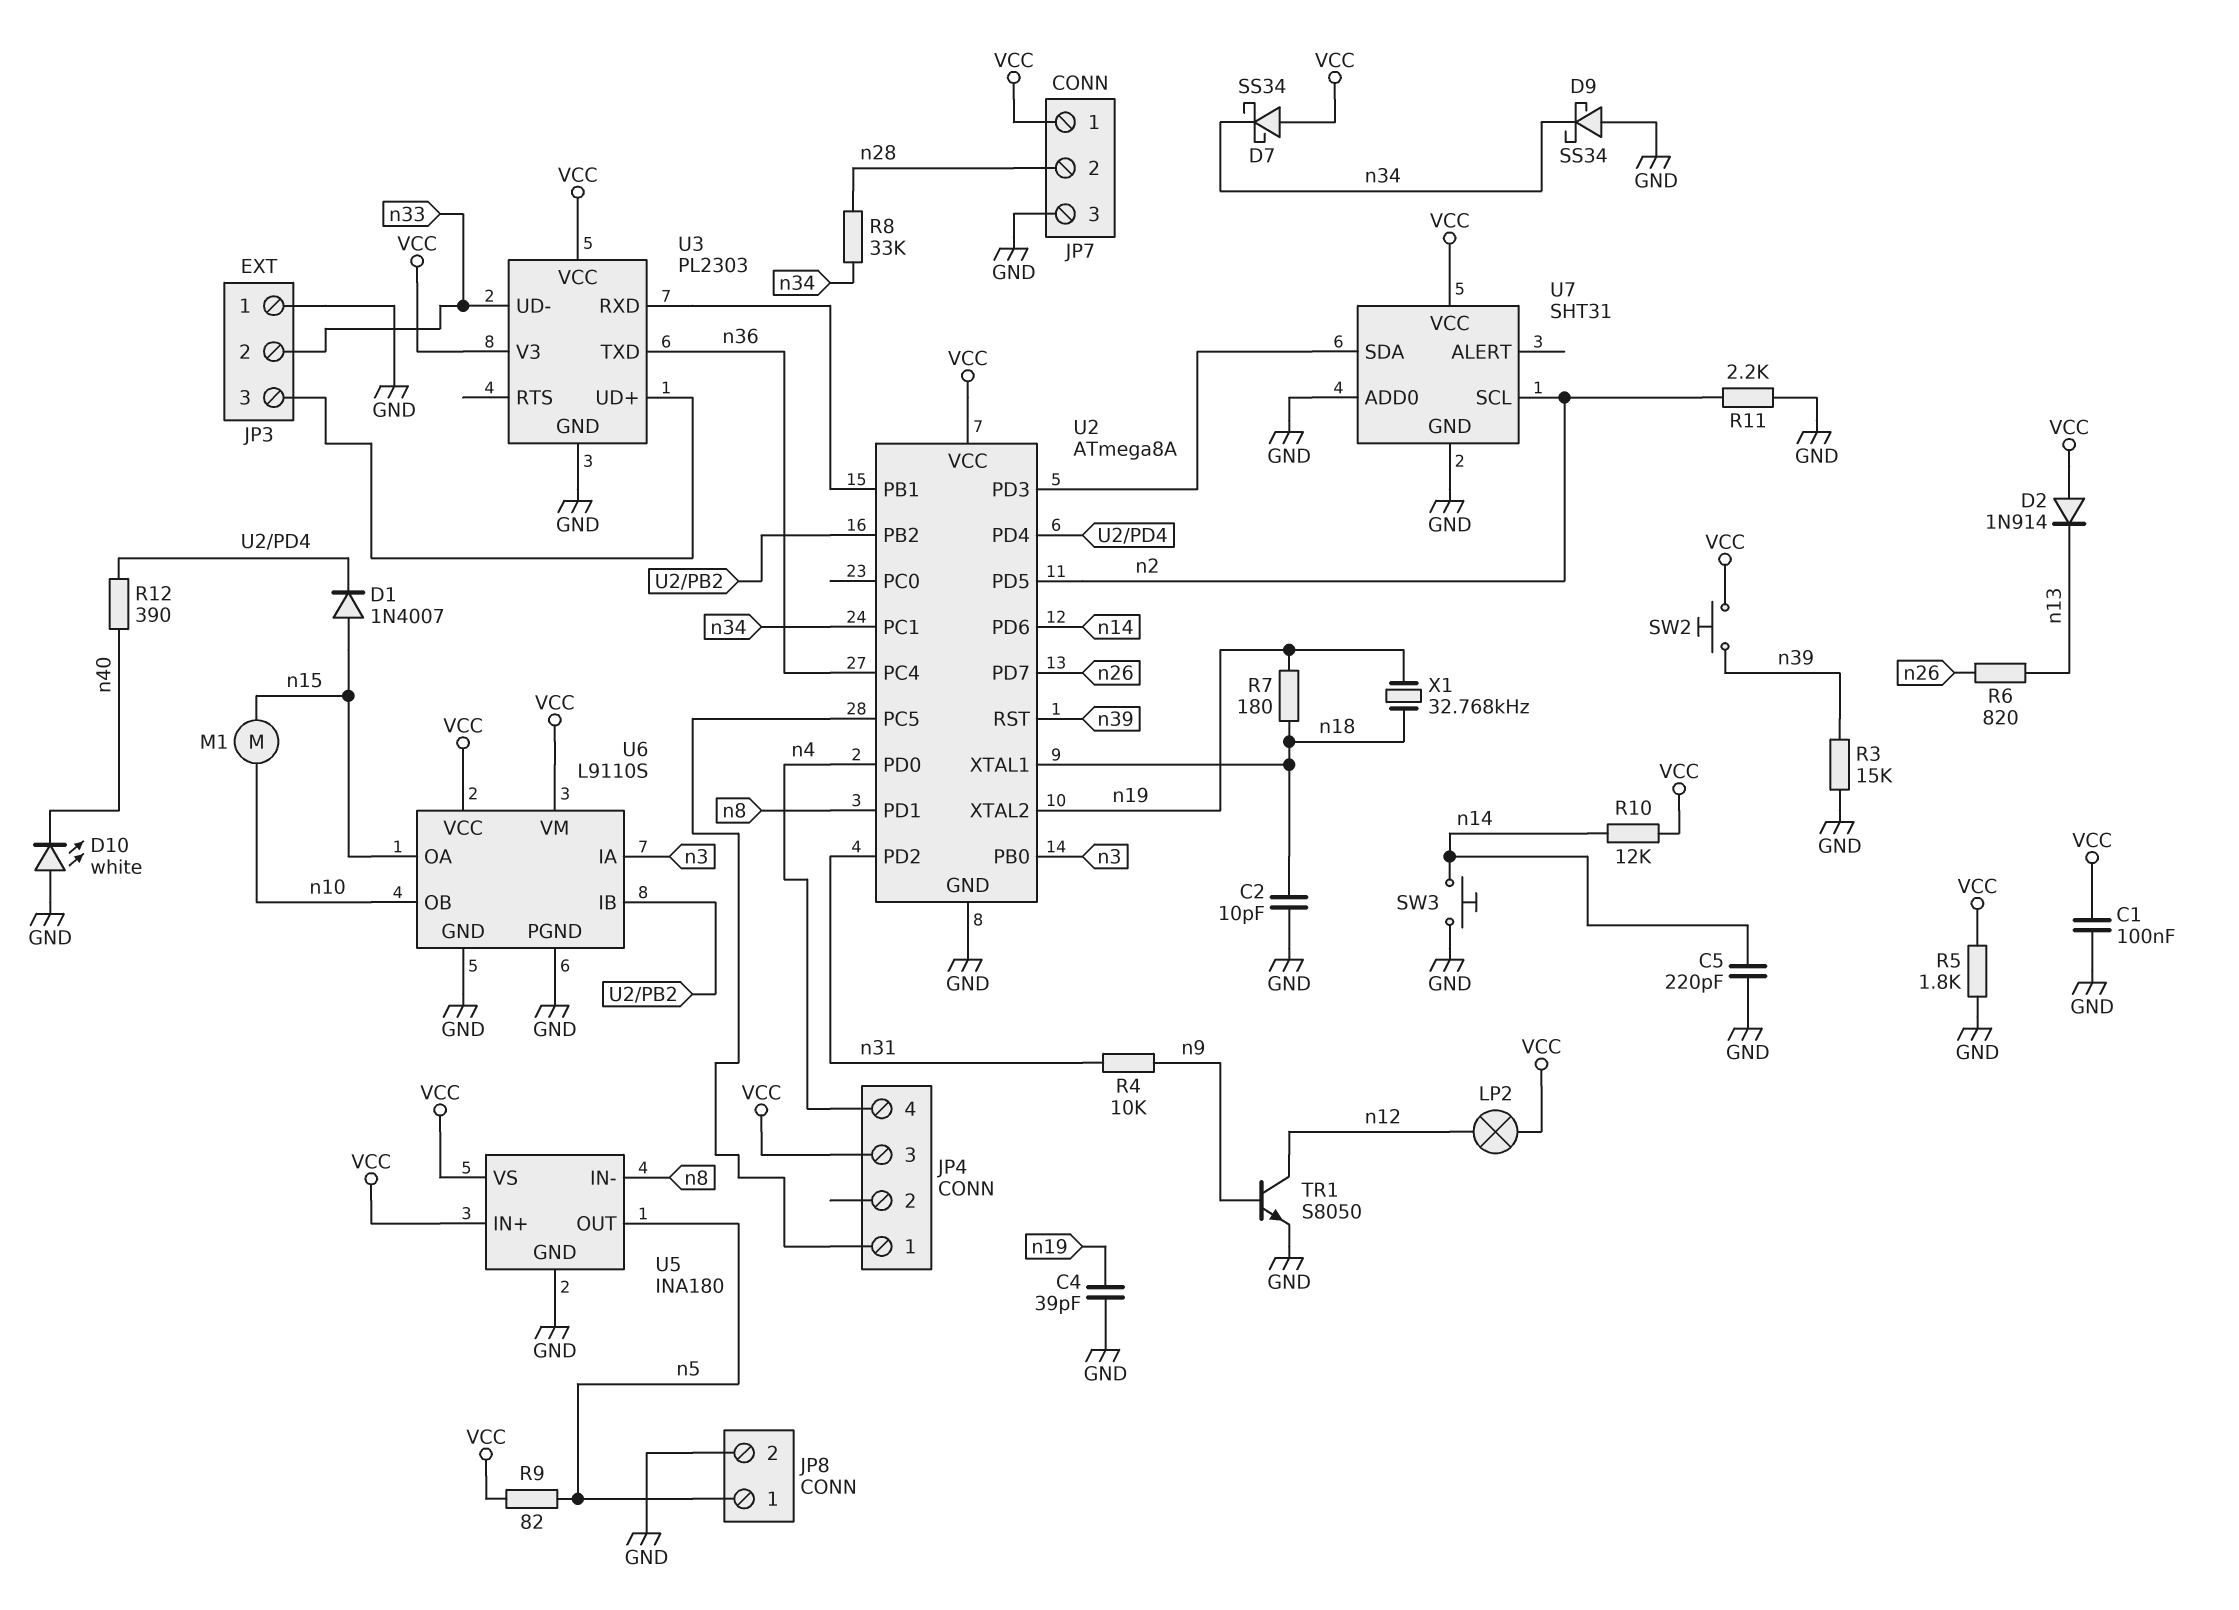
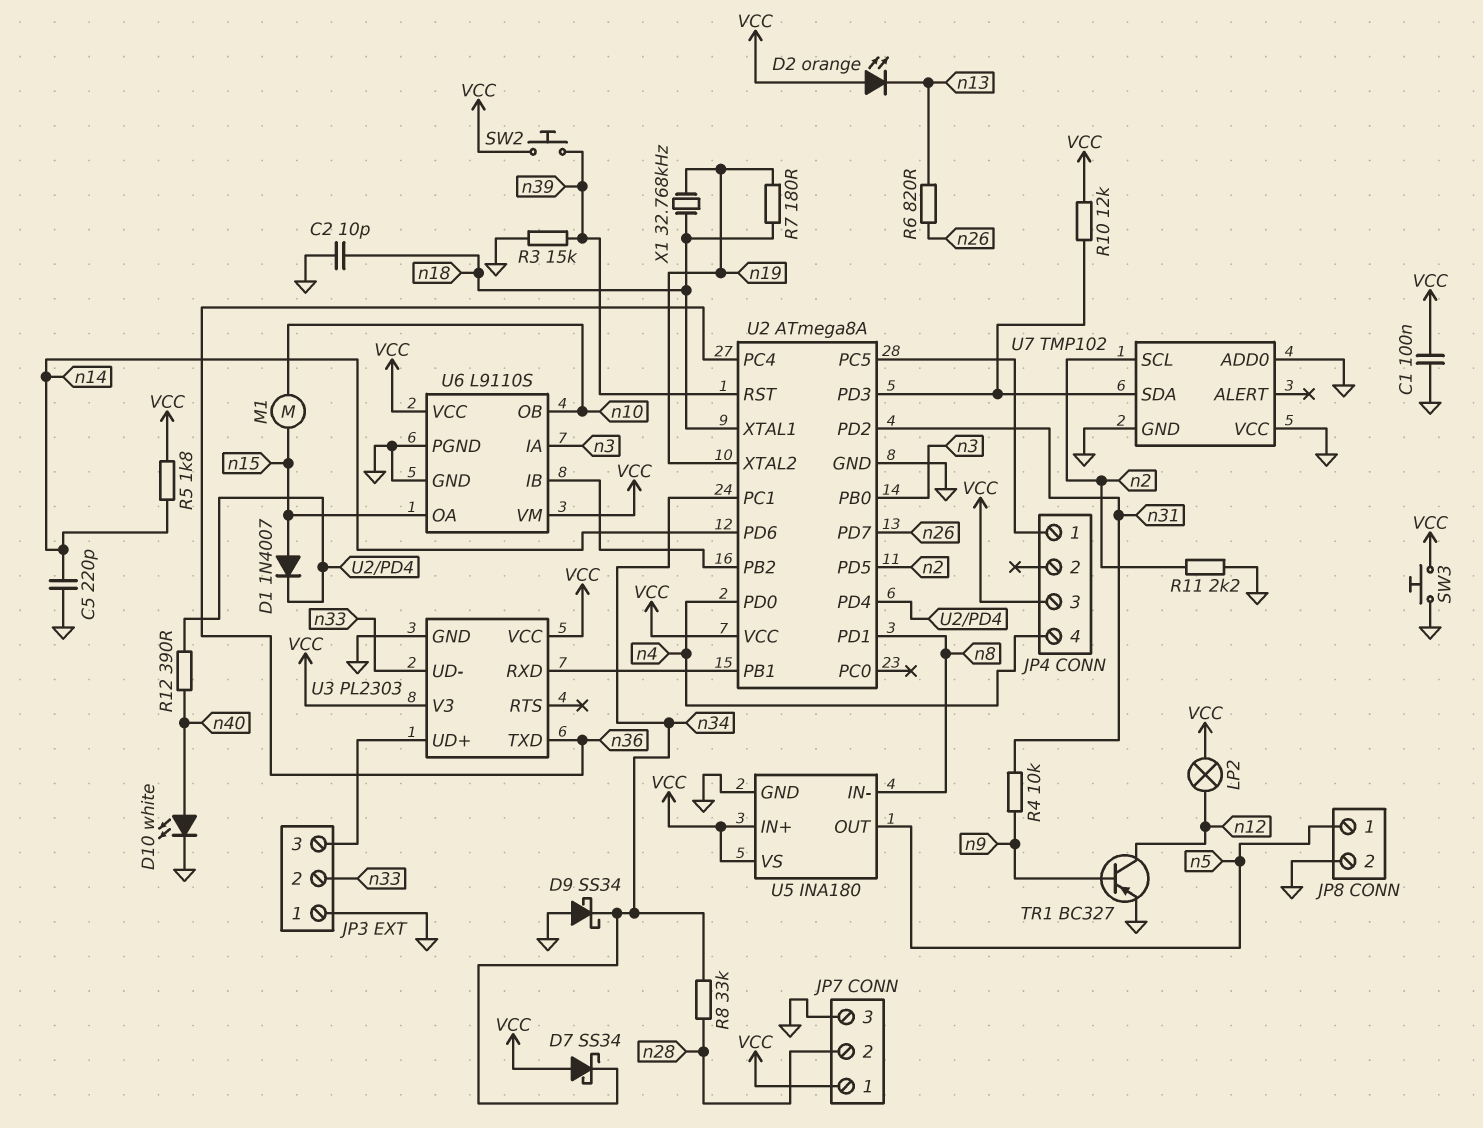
C4: 39pF (GND, n19) -> none
D2: diode 1N914 (A VCC, K n13) -> LED orange (A VCC, K n13)
D10: LED white (A GND, K n40) -> LED white (A n40, K GND)
R5: 1.8k (GND, VCC) -> 1.8k (VCC, n14)
R9: 82 (VCC, n5) -> none
R10: 12k (VCC, n14) -> 12k (U2/PD3, VCC)
SW3: button (GND, n14) -> button (GND, VCC)
TR1: NPN S8050 (B n9, C n12, E GND) -> PNP BC327 (B n9, C n12, E GND)
U7: SHT31 -> TMP102
U7 pin VCC: VCC -> GND

